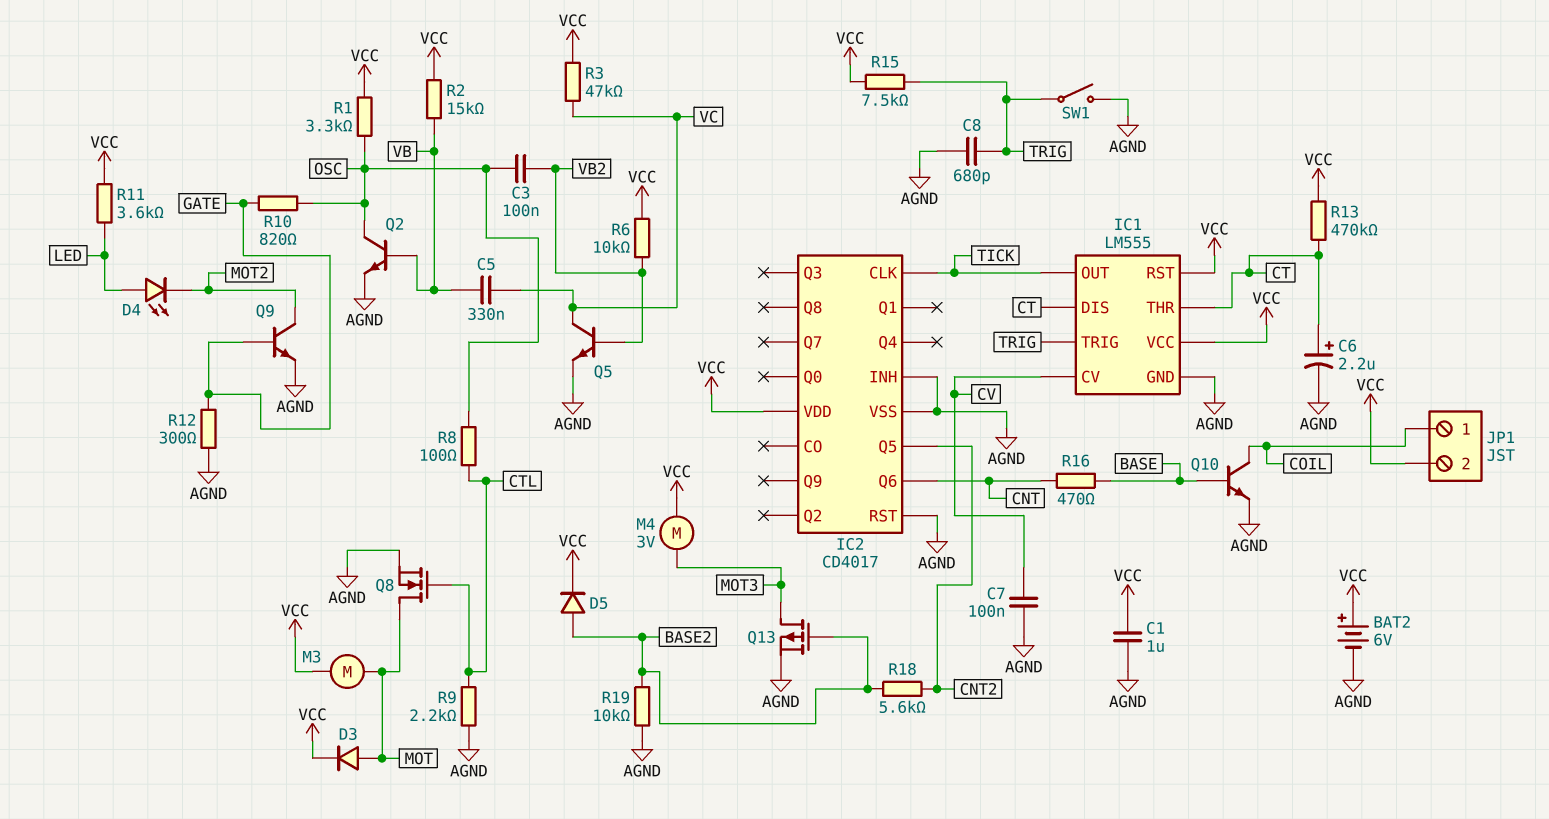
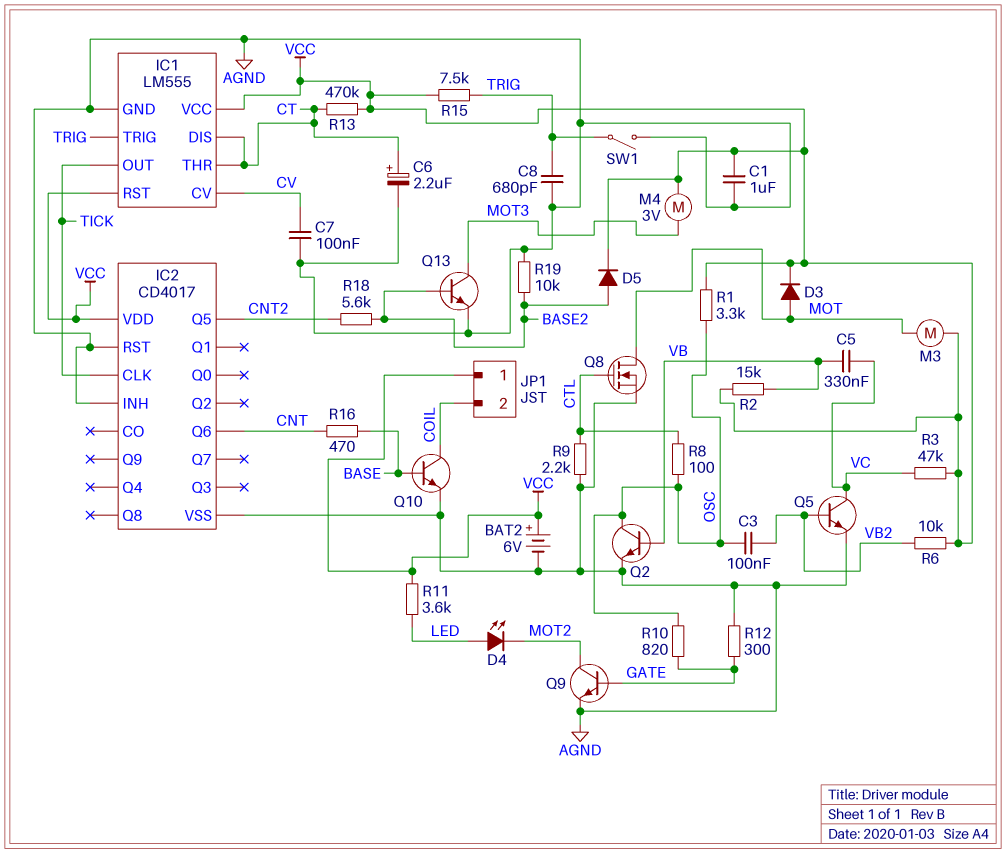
JP1 pin 1: COIL -> VCC
JP1 pin 2: VCC -> COIL
Q13: PMOS (G BASE2, D MOT3, S AGND) -> NPN (B BASE2, C MOT3, E AGND)

